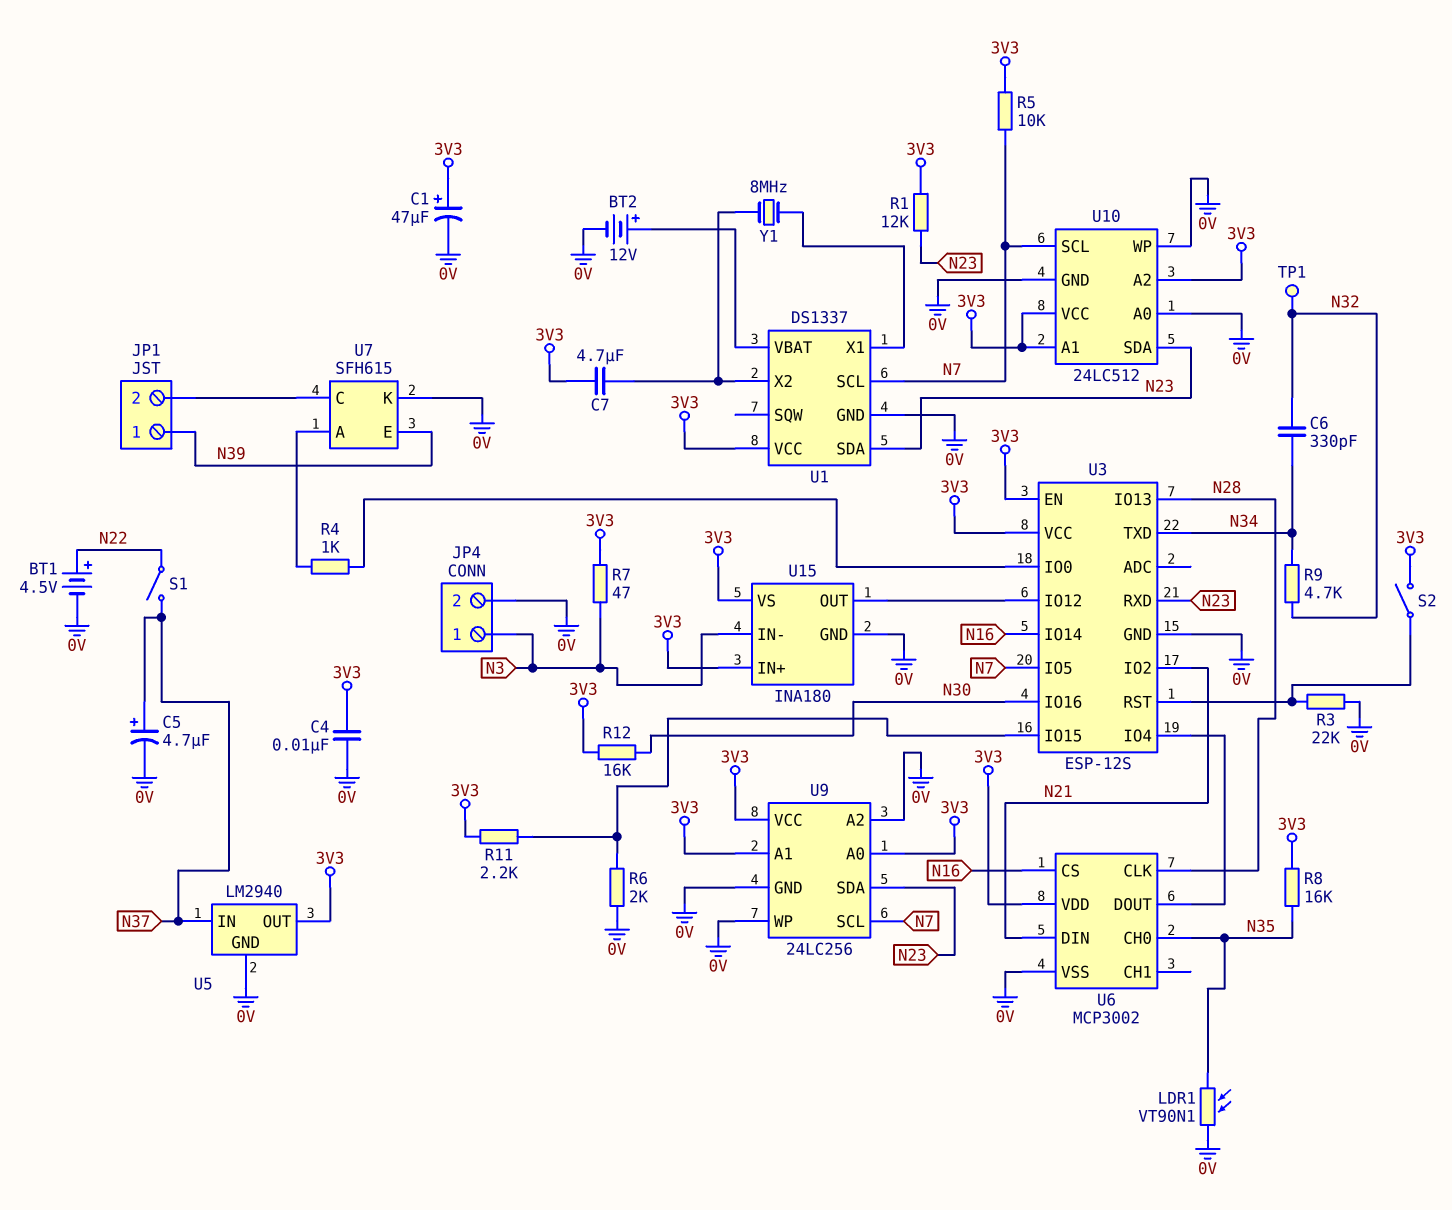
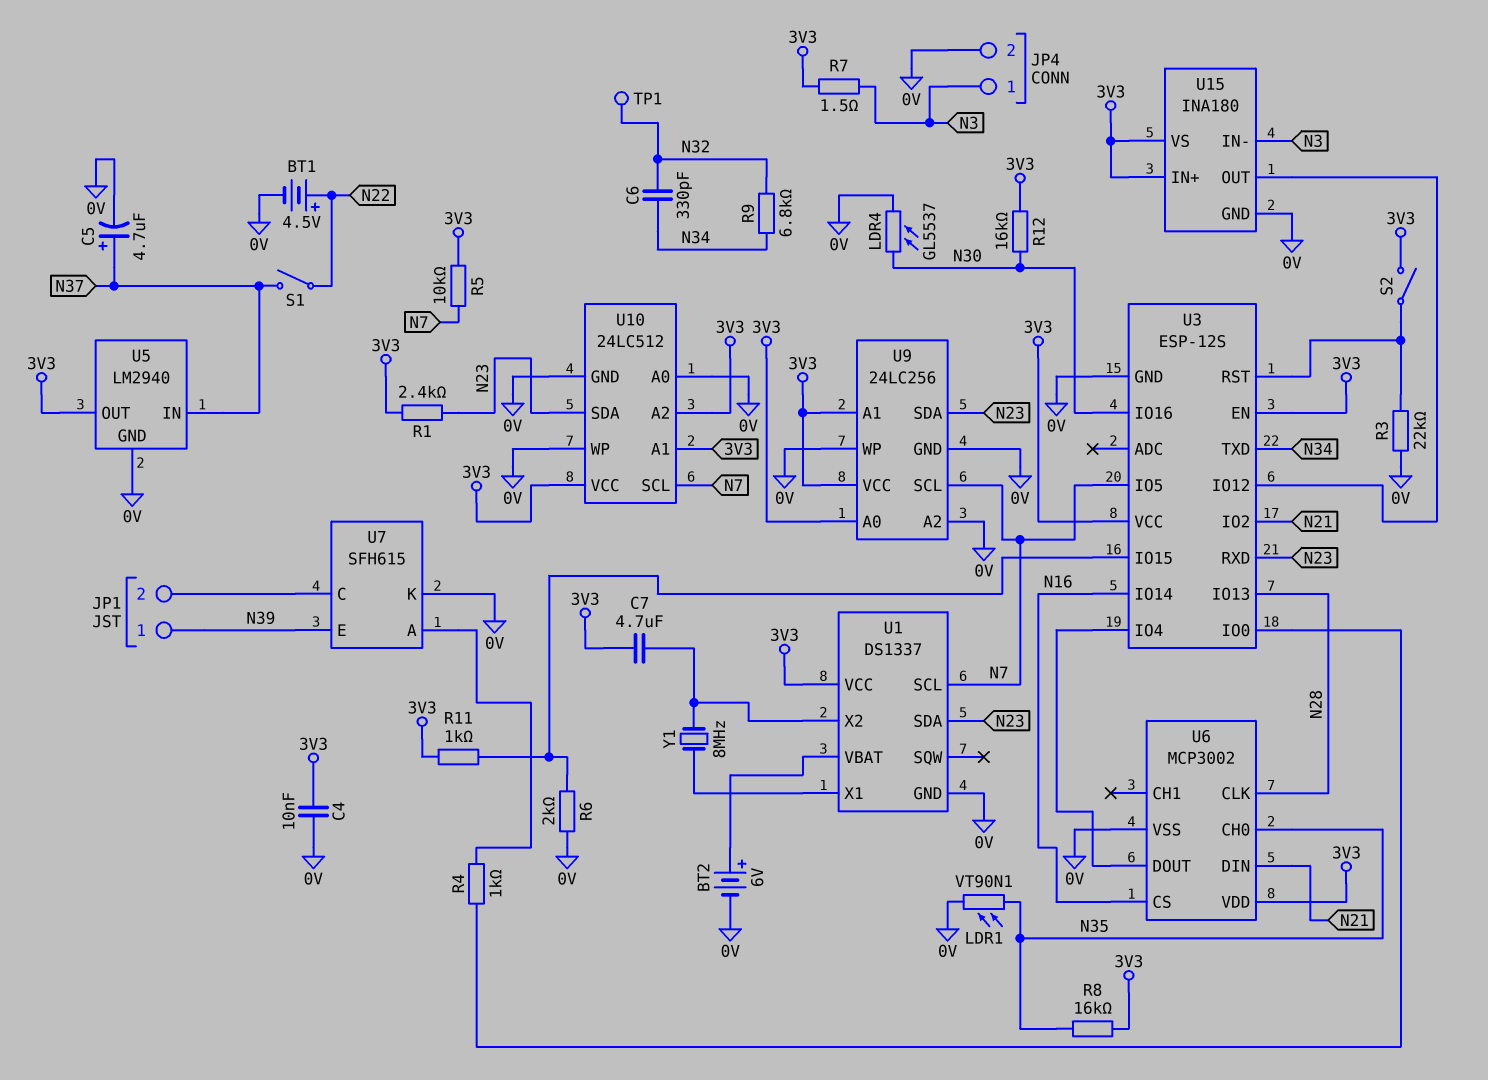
BT2: 12V (plus U1/VBAT, minus 0V) -> 6V (plus U1/VBAT, minus 0V)
C1: 47uF (plus 3V3, minus 0V) -> none
LDR4: none -> GL5537 (0V, N30)
R1: 12k (3V3, N23) -> 2.4k (3V3, N23)
R7: 47 (3V3, N3) -> 1.5 (3V3, N3)
R9: 4.7k (N32, N34) -> 6.8k (N32, N34)
R11: 2.2k (3V3, U3/IO15) -> 1k (3V3, U3/IO15)

